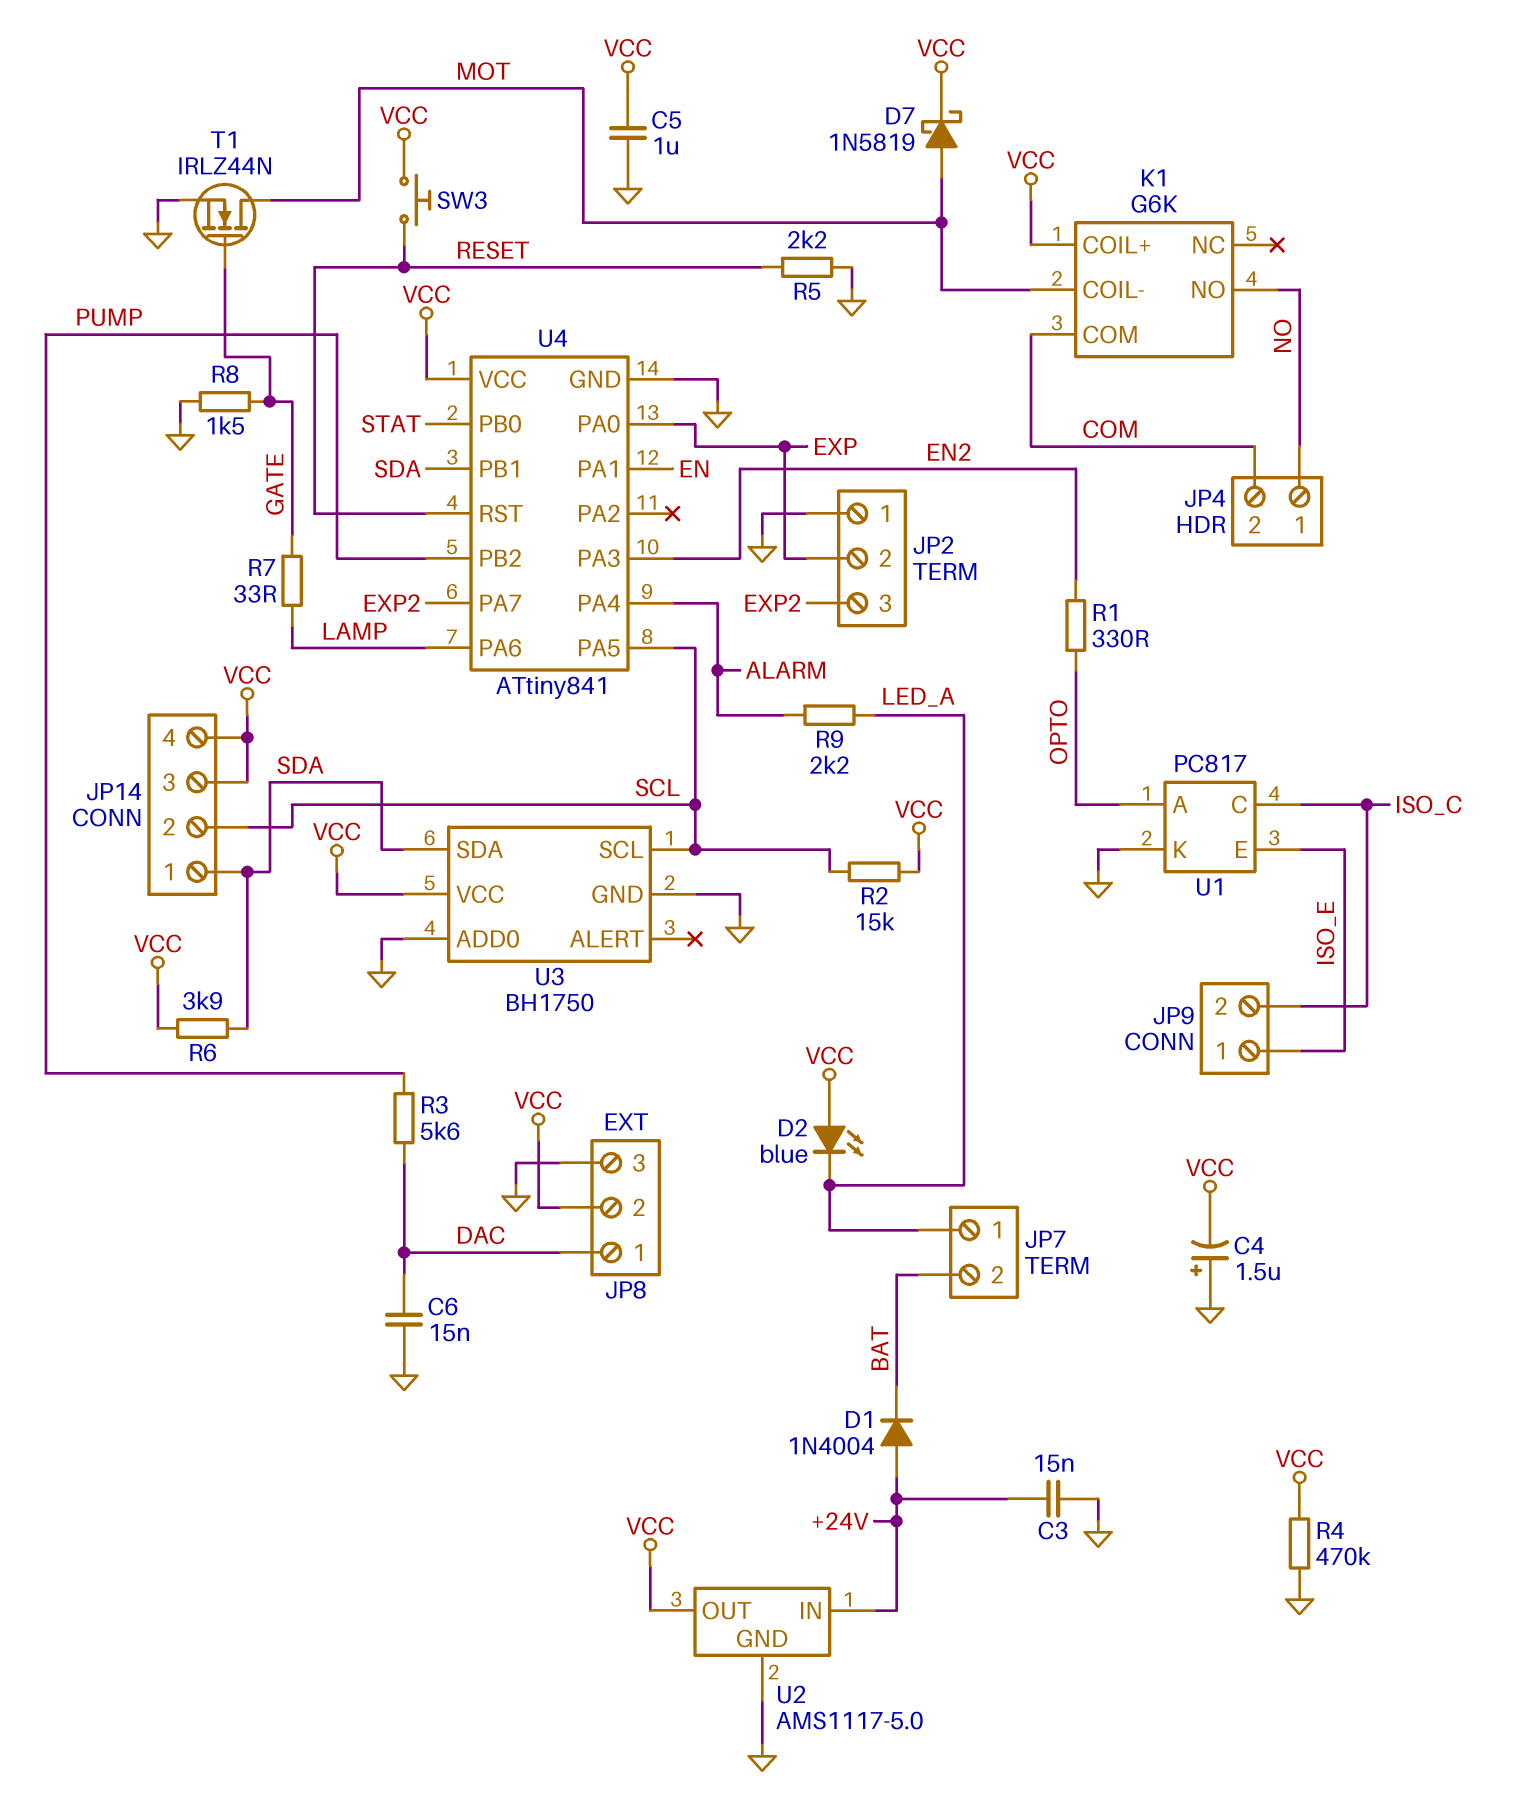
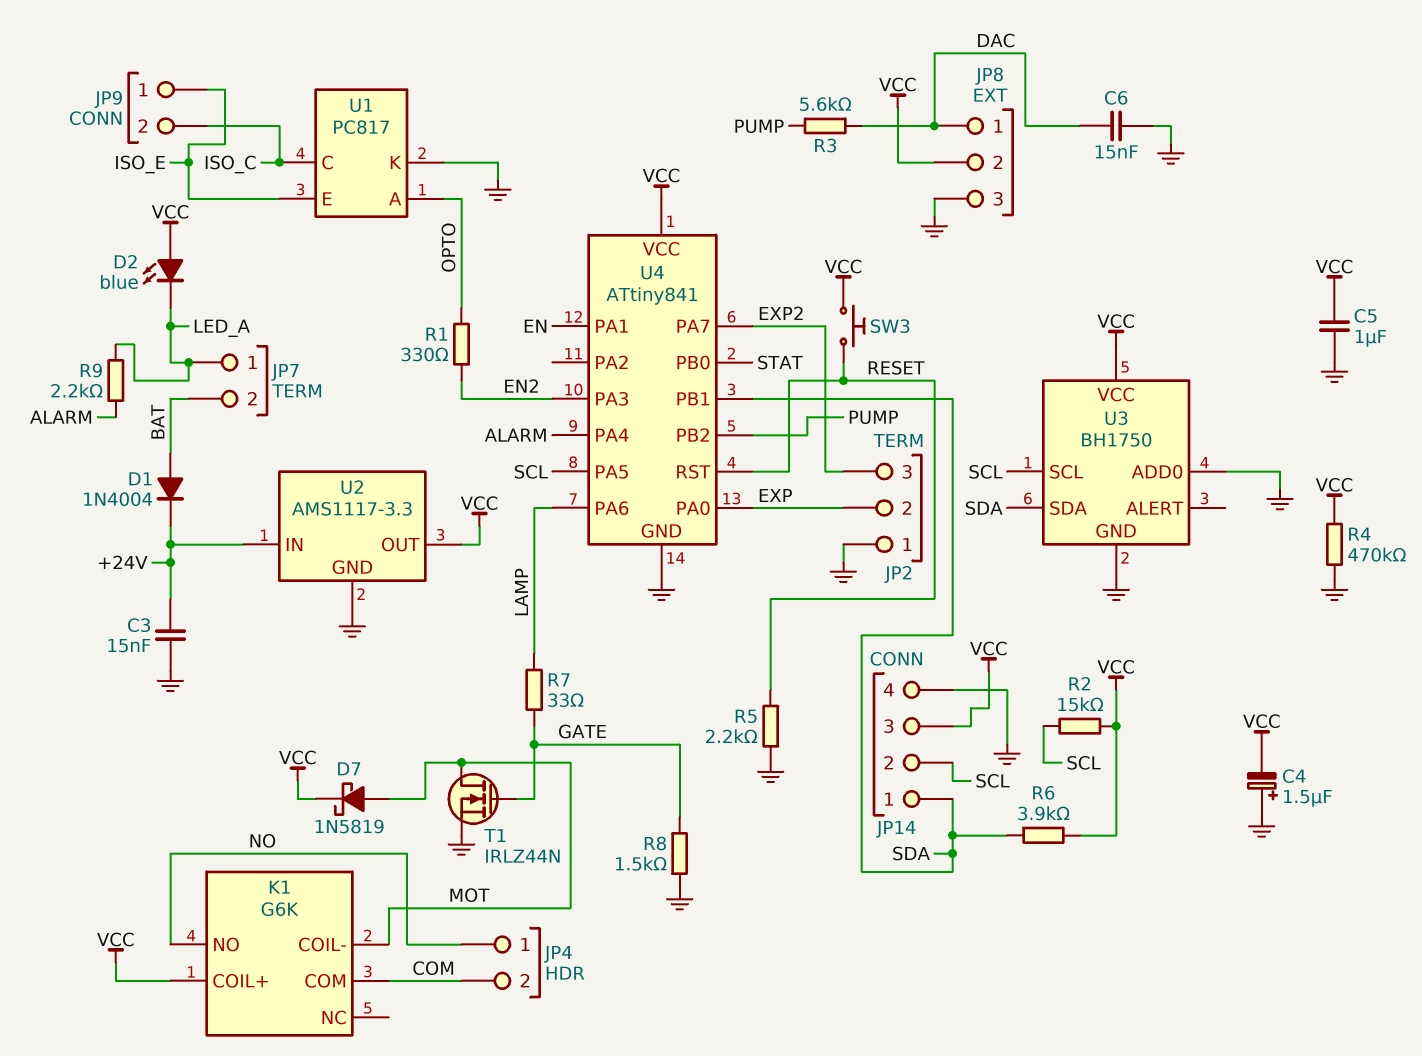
D1: diode 1N4004 (A +24V, K BAT) -> diode 1N4004 (A BAT, K +24V)
JP14 pin 4: VCC -> GND
U2: AMS1117-5.0 -> AMS1117-3.3

